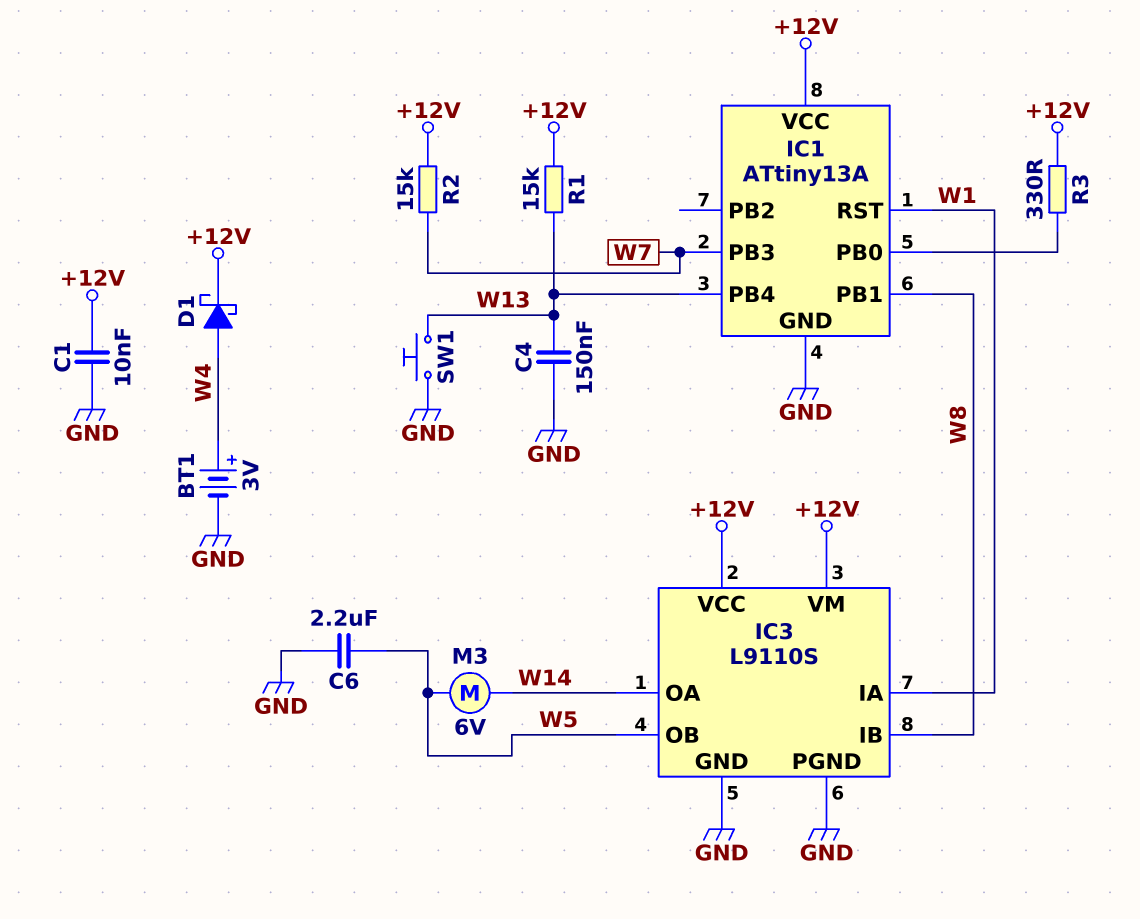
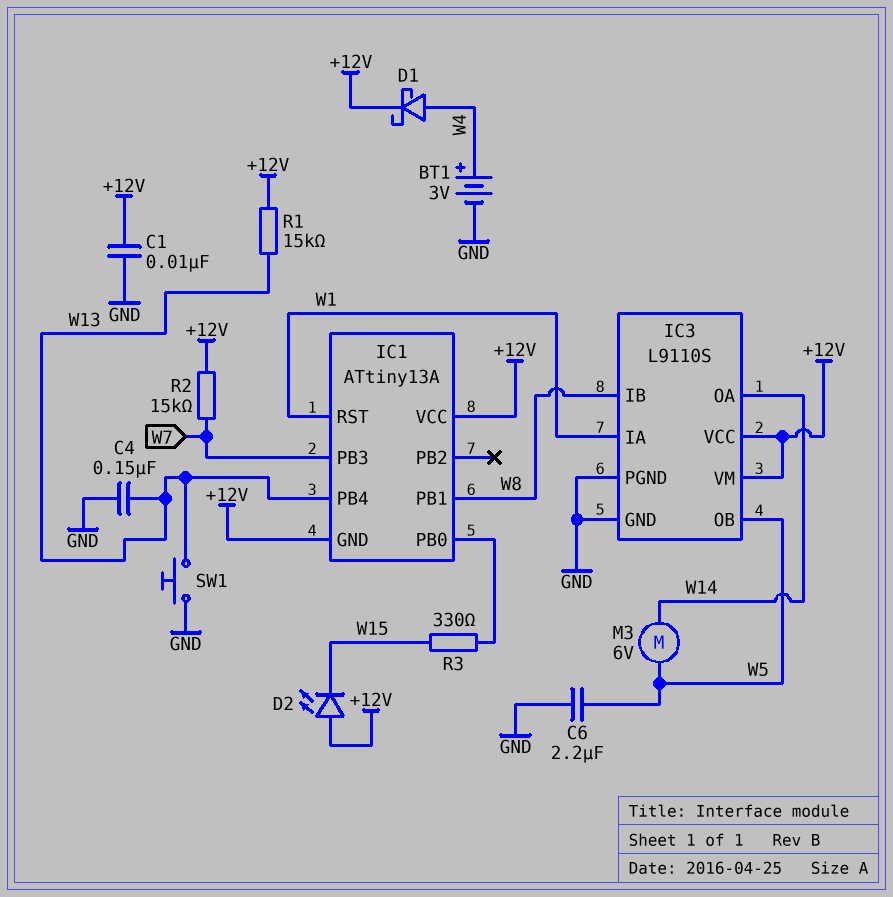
D2: none -> LED (A +12V, K W15)
IC1 pin GND: GND -> +12V
R3: 330 (+12V, IC1/PB0) -> 330 (IC1/PB0, W15)

